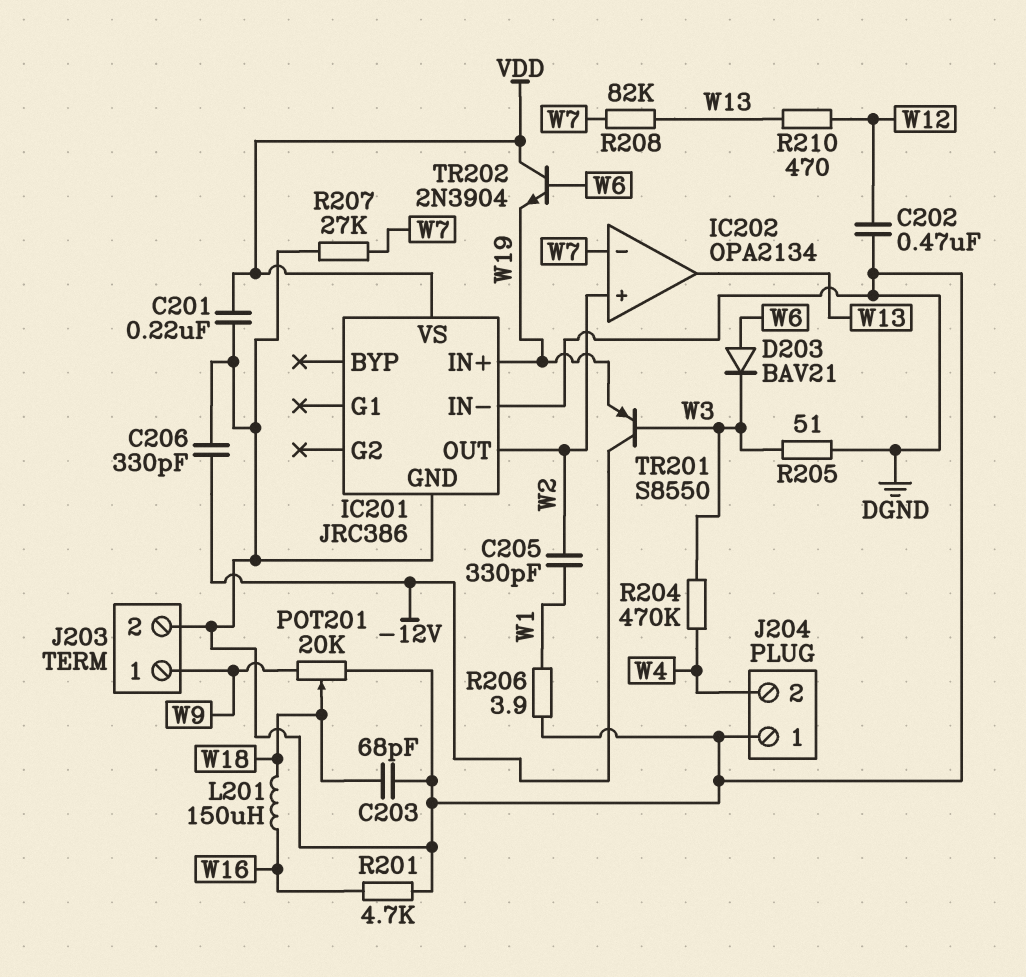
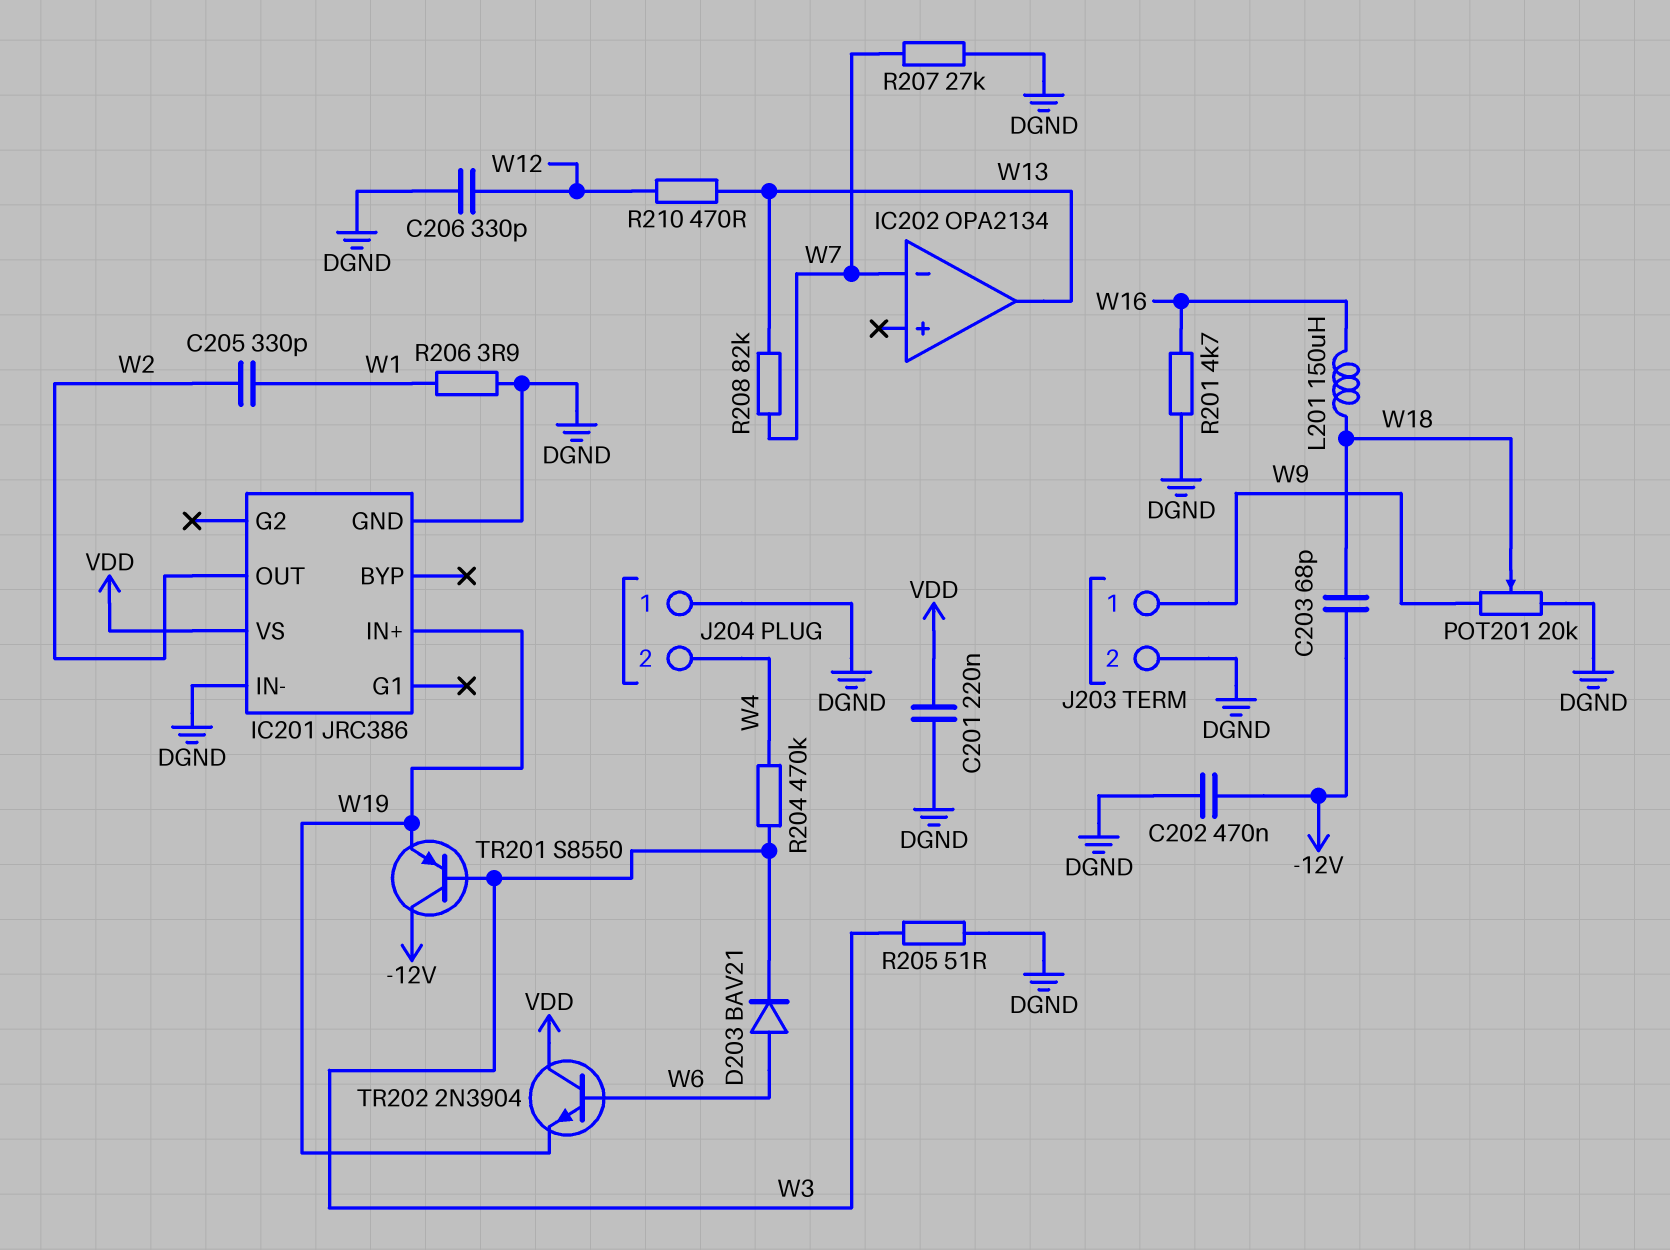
C202: 470nF (DGND, W12) -> 470nF (-12V, DGND)
C203: 68pF (DGND, W18) -> 68pF (-12V, W18)
C206: 330pF (-12V, DGND) -> 330pF (DGND, W12)
IC202 pin in+: W2 -> none

